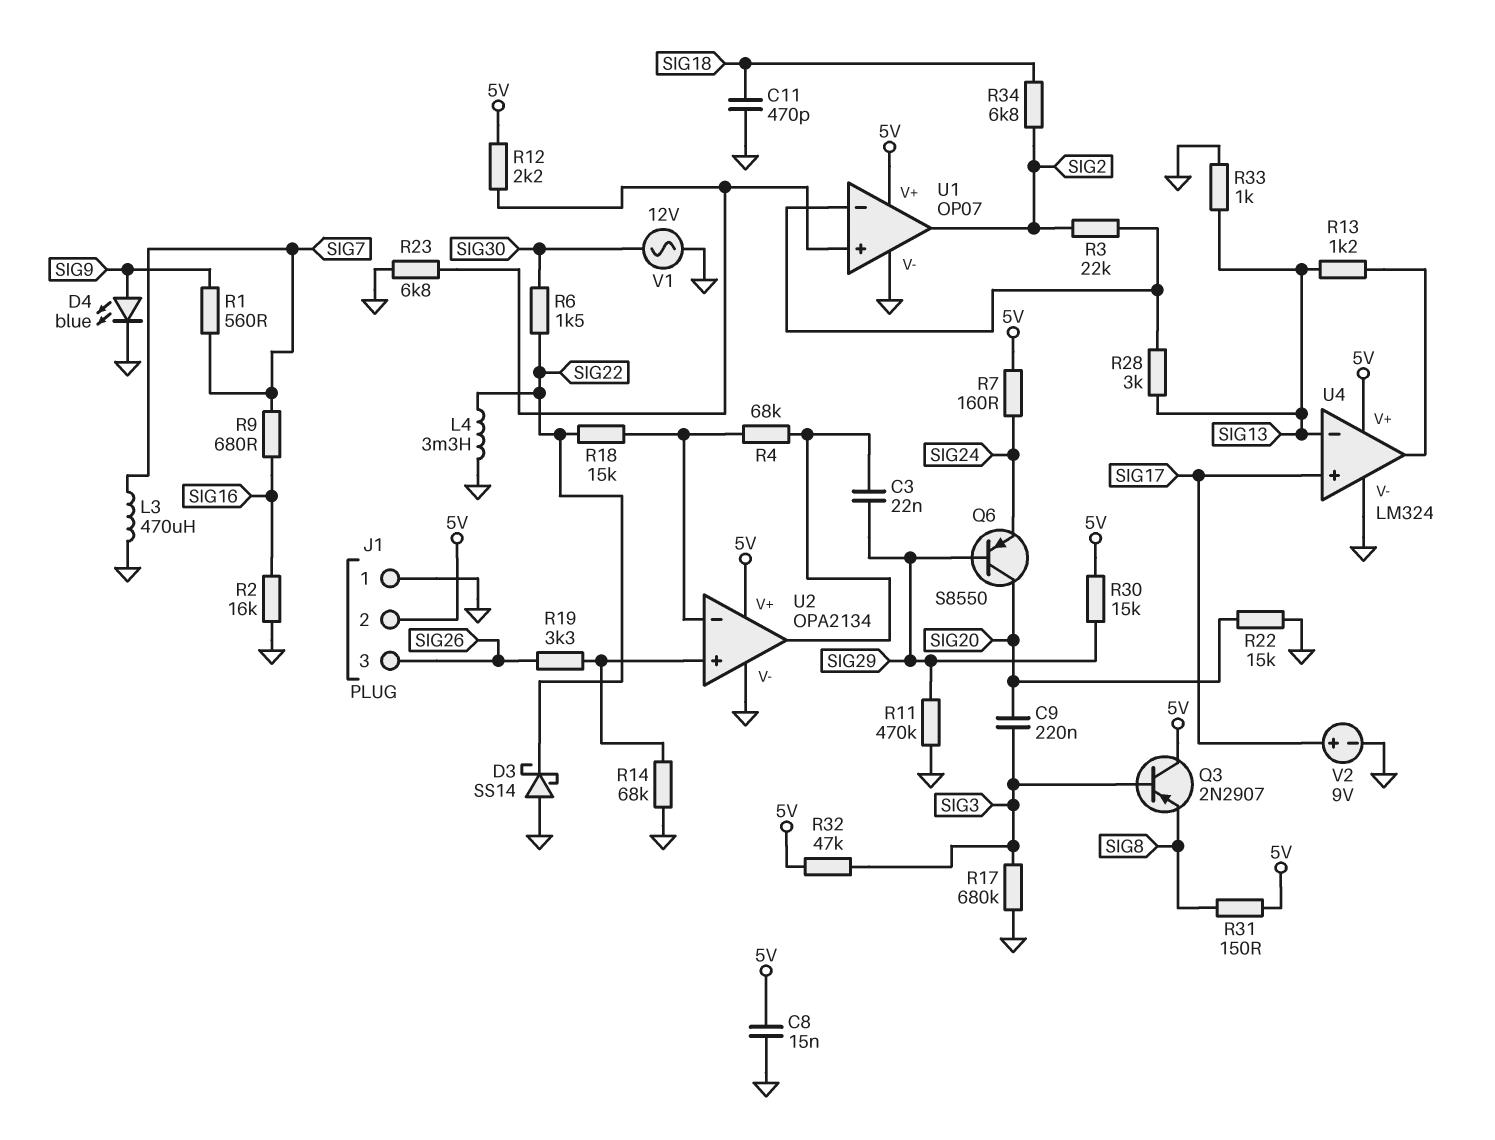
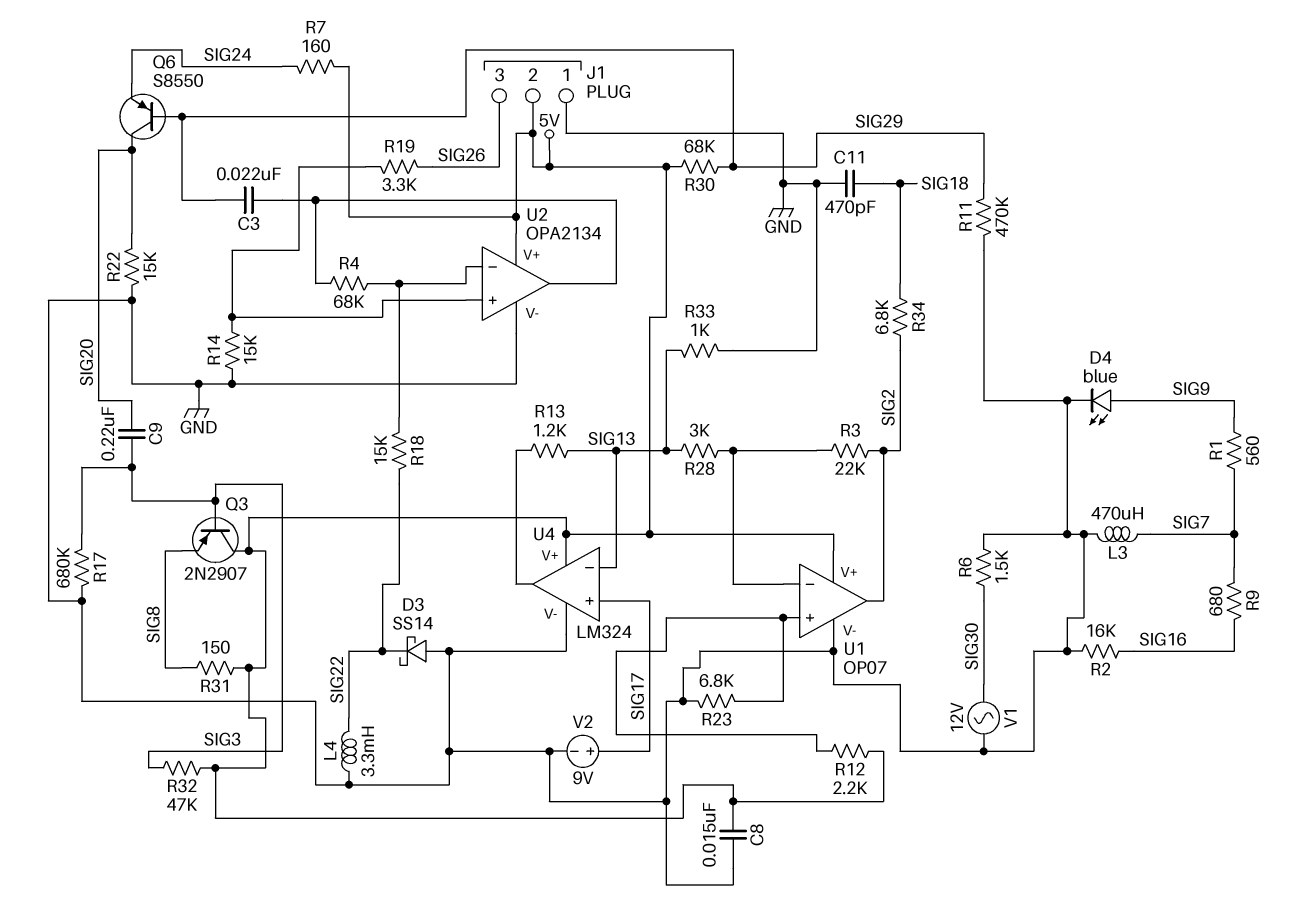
R6: 1.5k (SIG22, SIG30) -> 1.5k (GND, SIG30)
R14: 68k (GND, U2/in+) -> 15k (GND, U2/in+)
R30: 15k (5V, SIG29) -> 68k (5V, SIG29)

